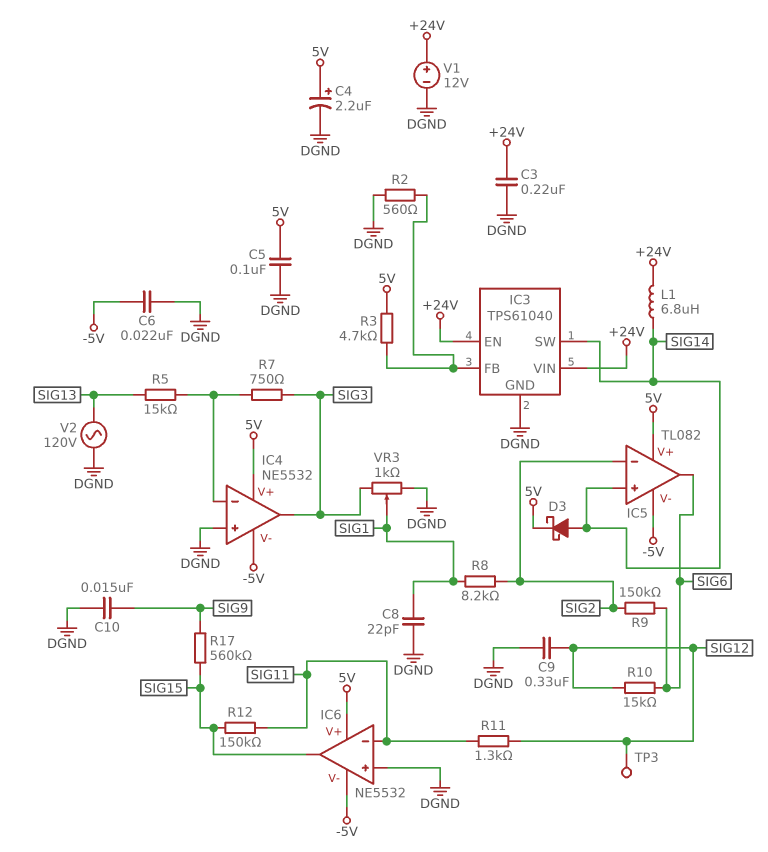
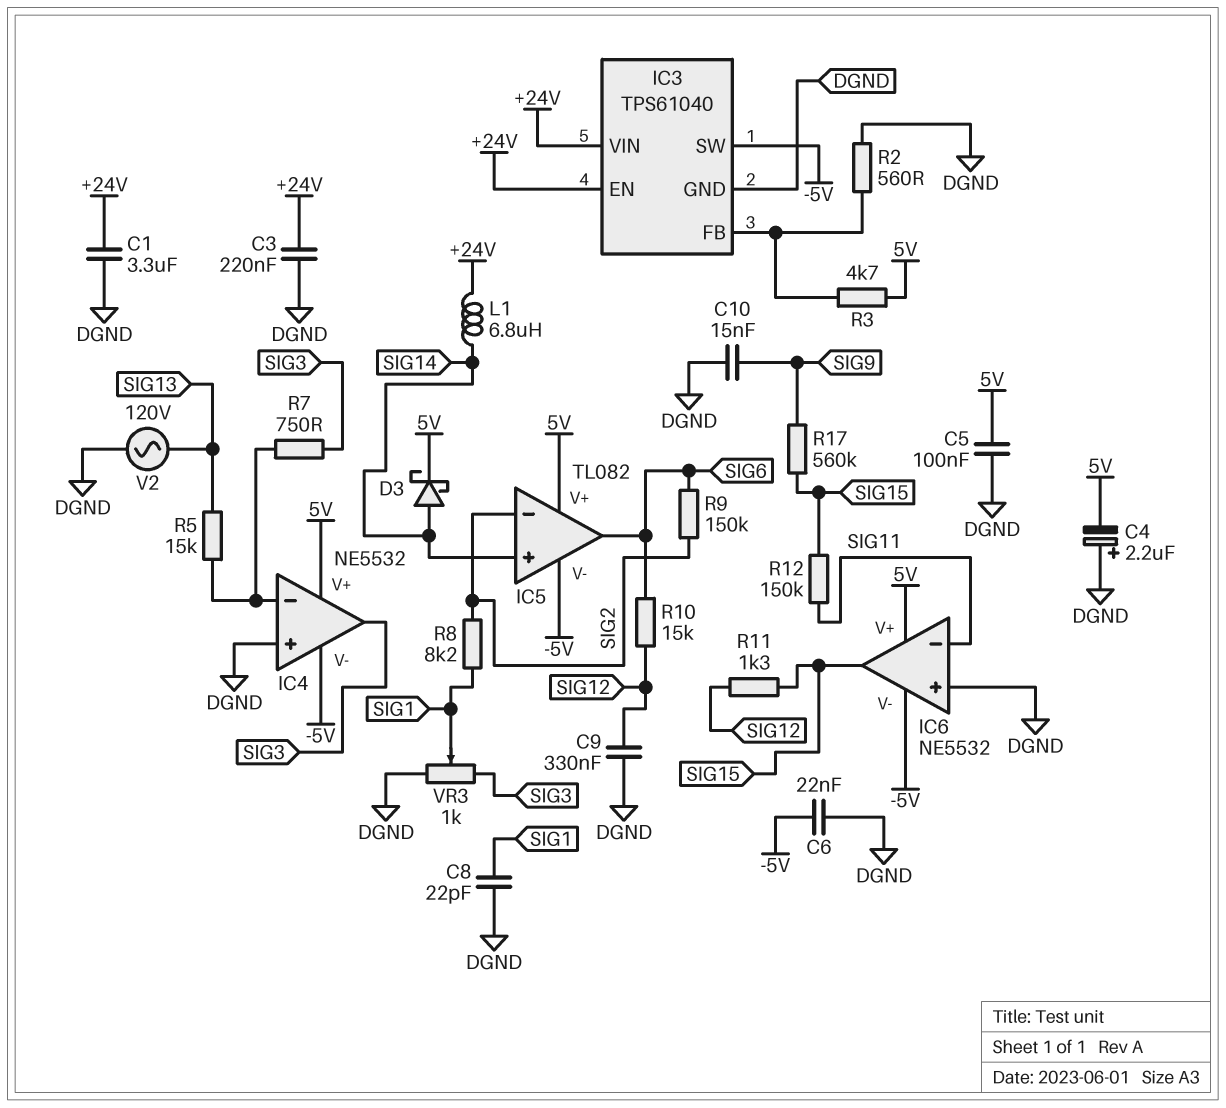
C1: none -> 3.3uF (+24V, DGND)
C4: 2.2uF (plus 5V, minus DGND) -> 2.2uF (plus DGND, minus 5V)
IC3 pin SW: SIG14 -> -5V
R11: 1.3k (SIG11, SIG12) -> 1.3k (SIG12, SIG15)
TP3: test point (SIG12) -> none
V1: 12V (plus +24V, minus DGND) -> none

